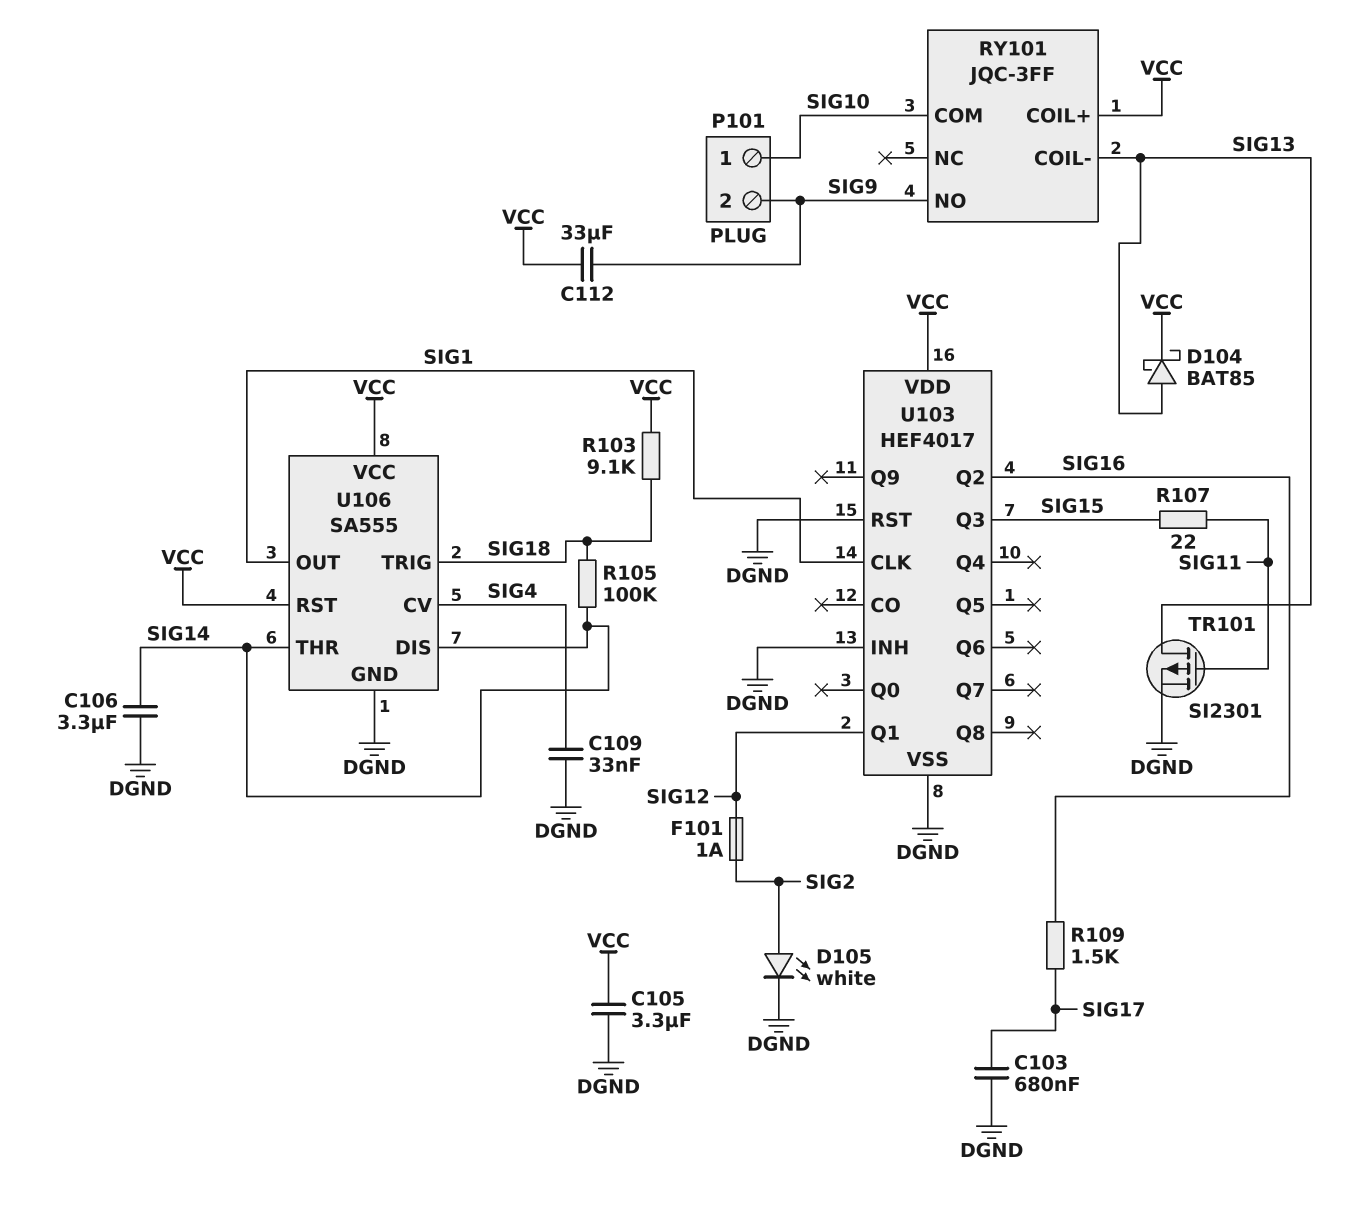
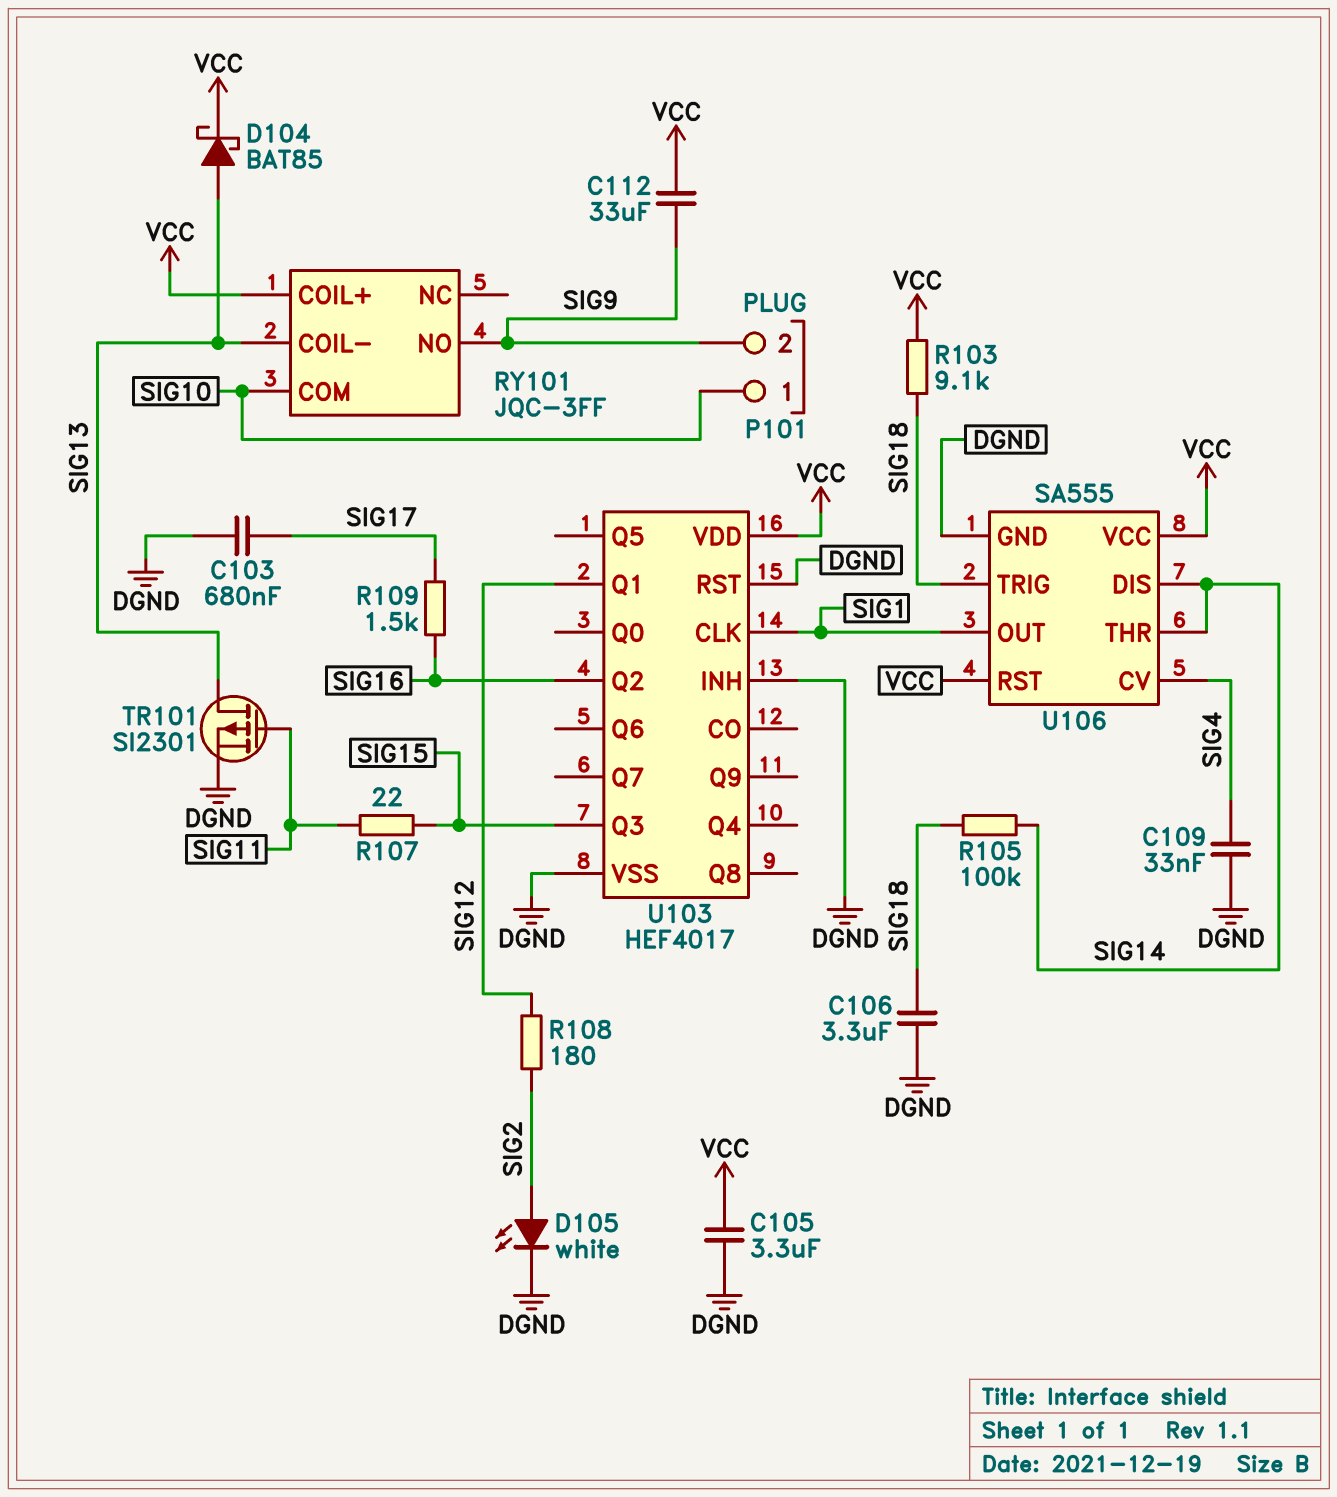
C106: 3.3uF (DGND, SIG14) -> 3.3uF (DGND, SIG18)
F101: 1A (SIG2, SIG12) -> none
R108: none -> 180 (SIG2, SIG12)

